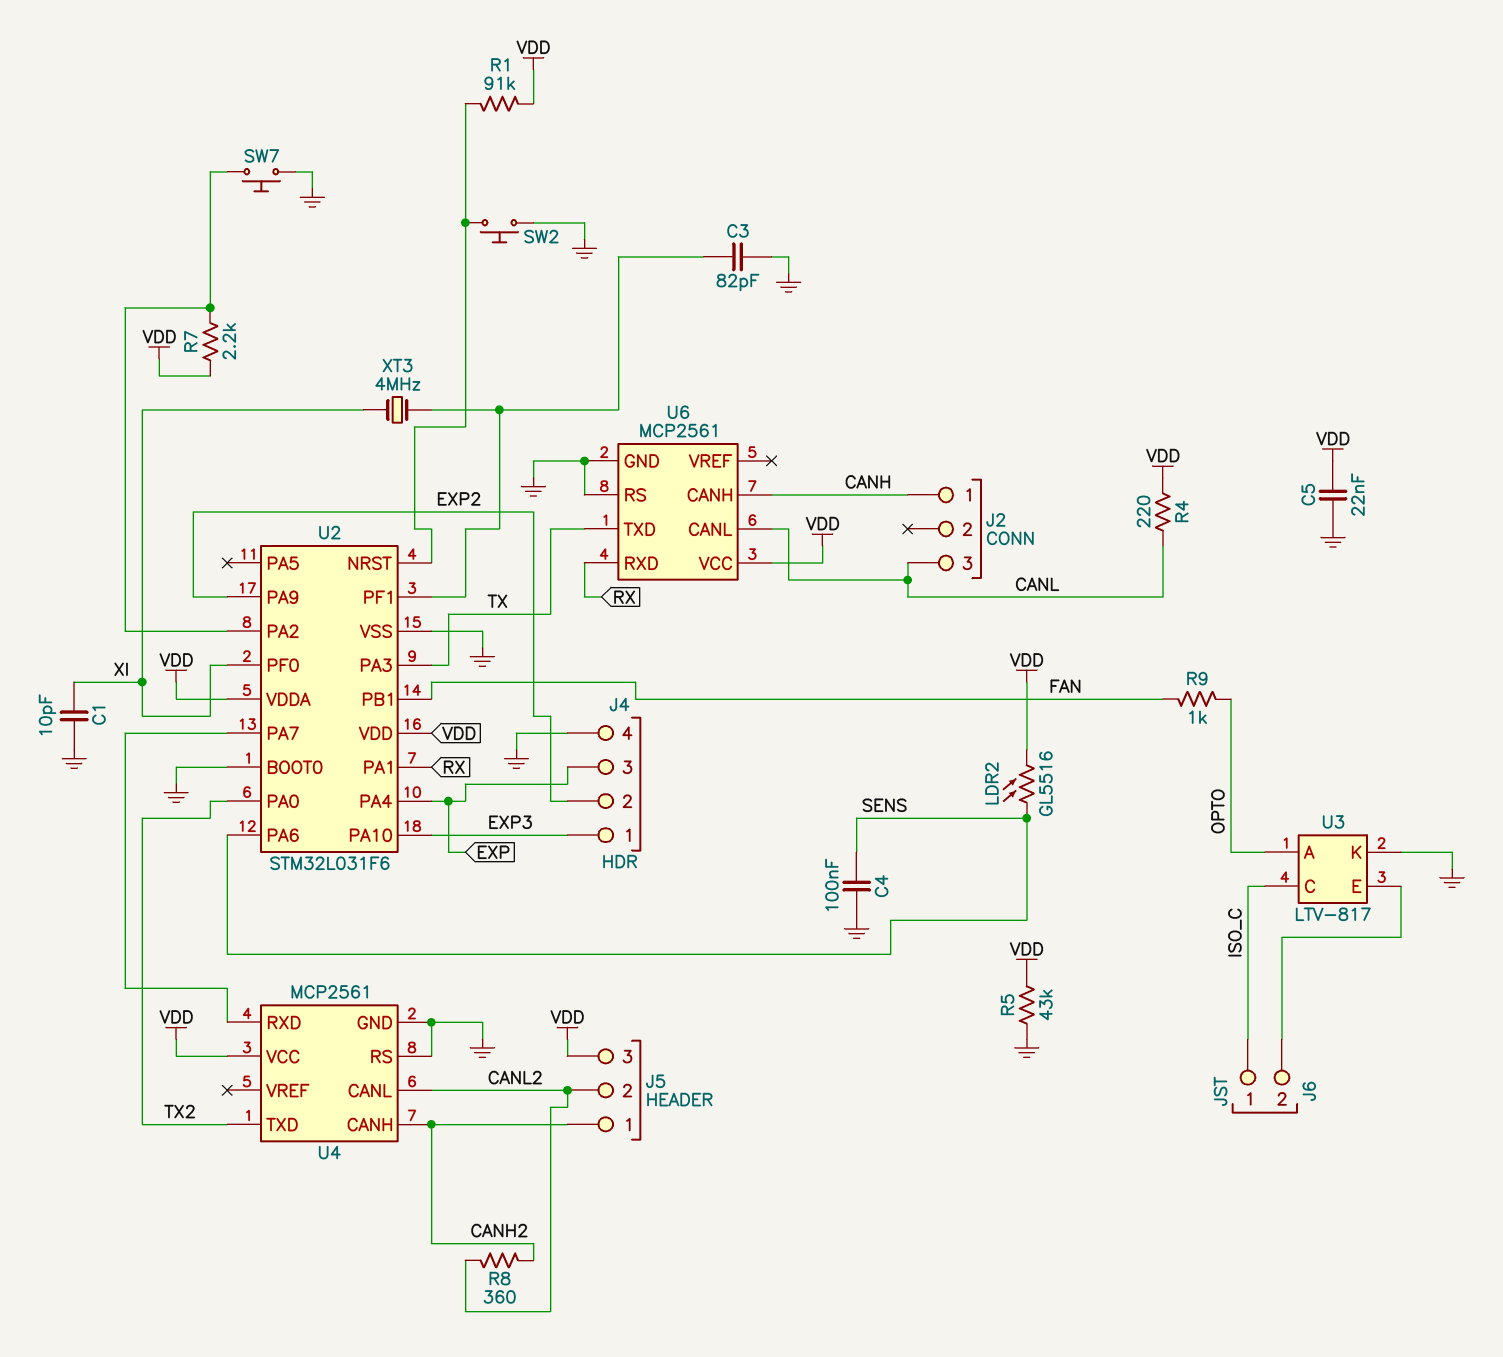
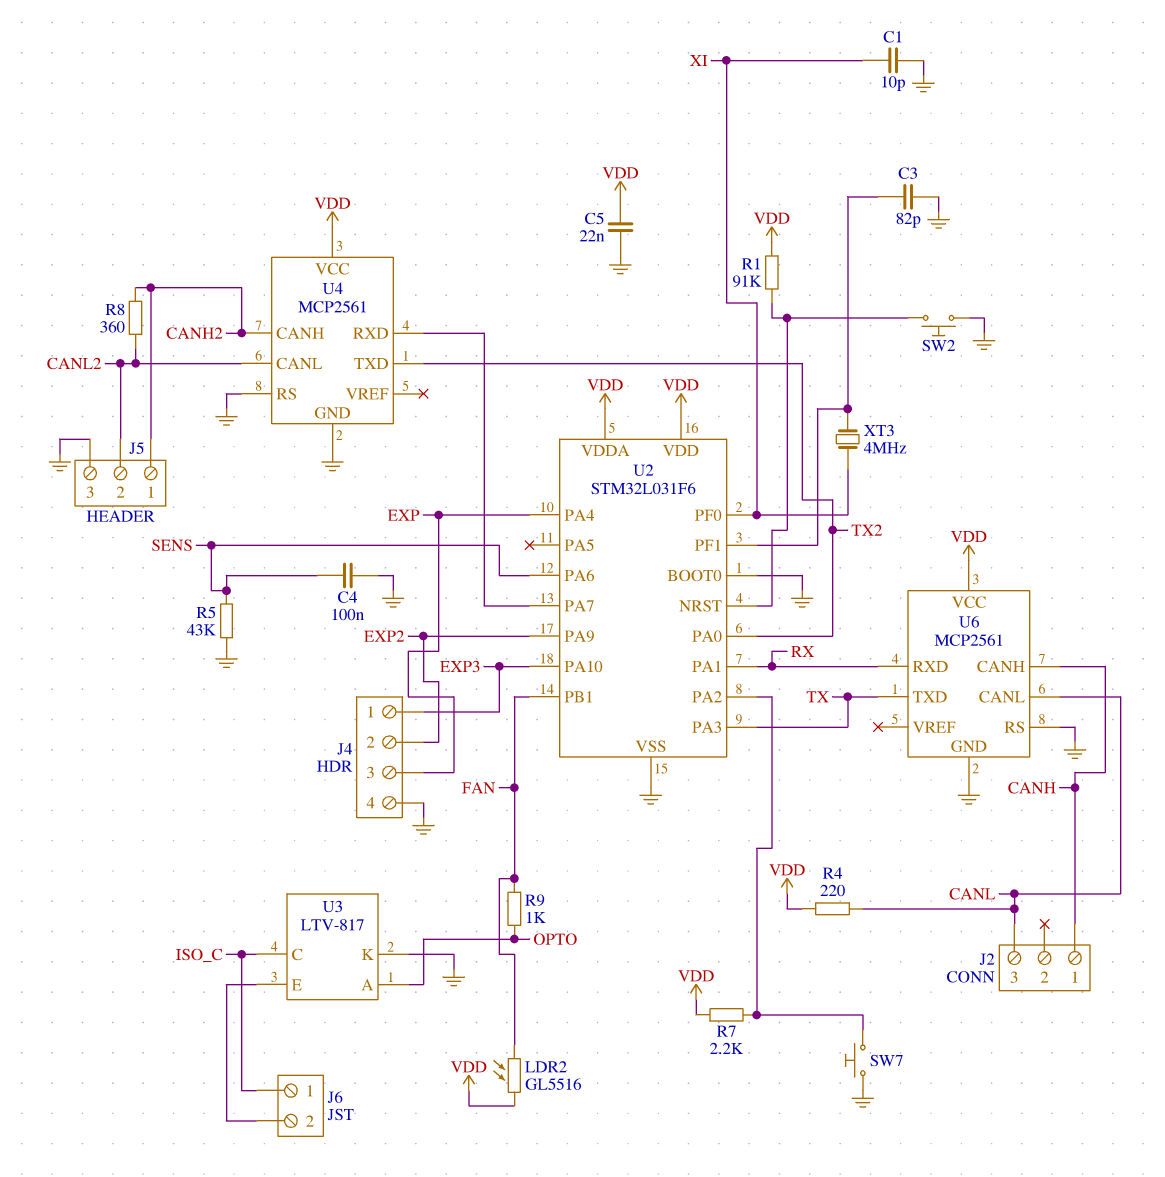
J5 pin 3: VDD -> GND
LDR2: GL5516 (SENS, VDD) -> GL5516 (FAN, VDD)
R5: 43k (GND, VDD) -> 43k (GND, SENS)

